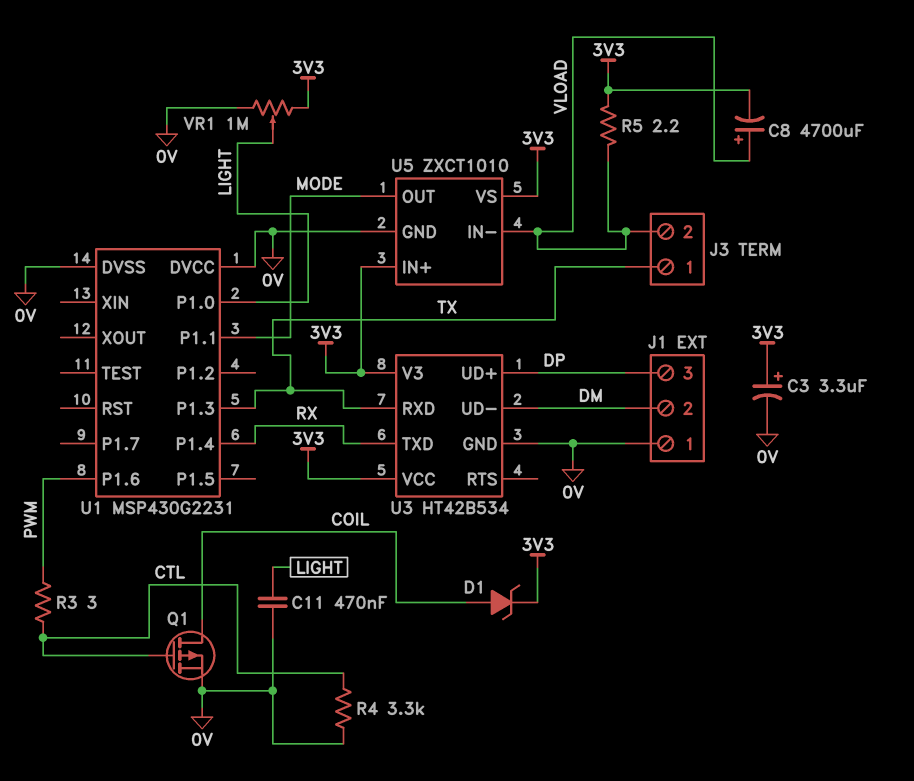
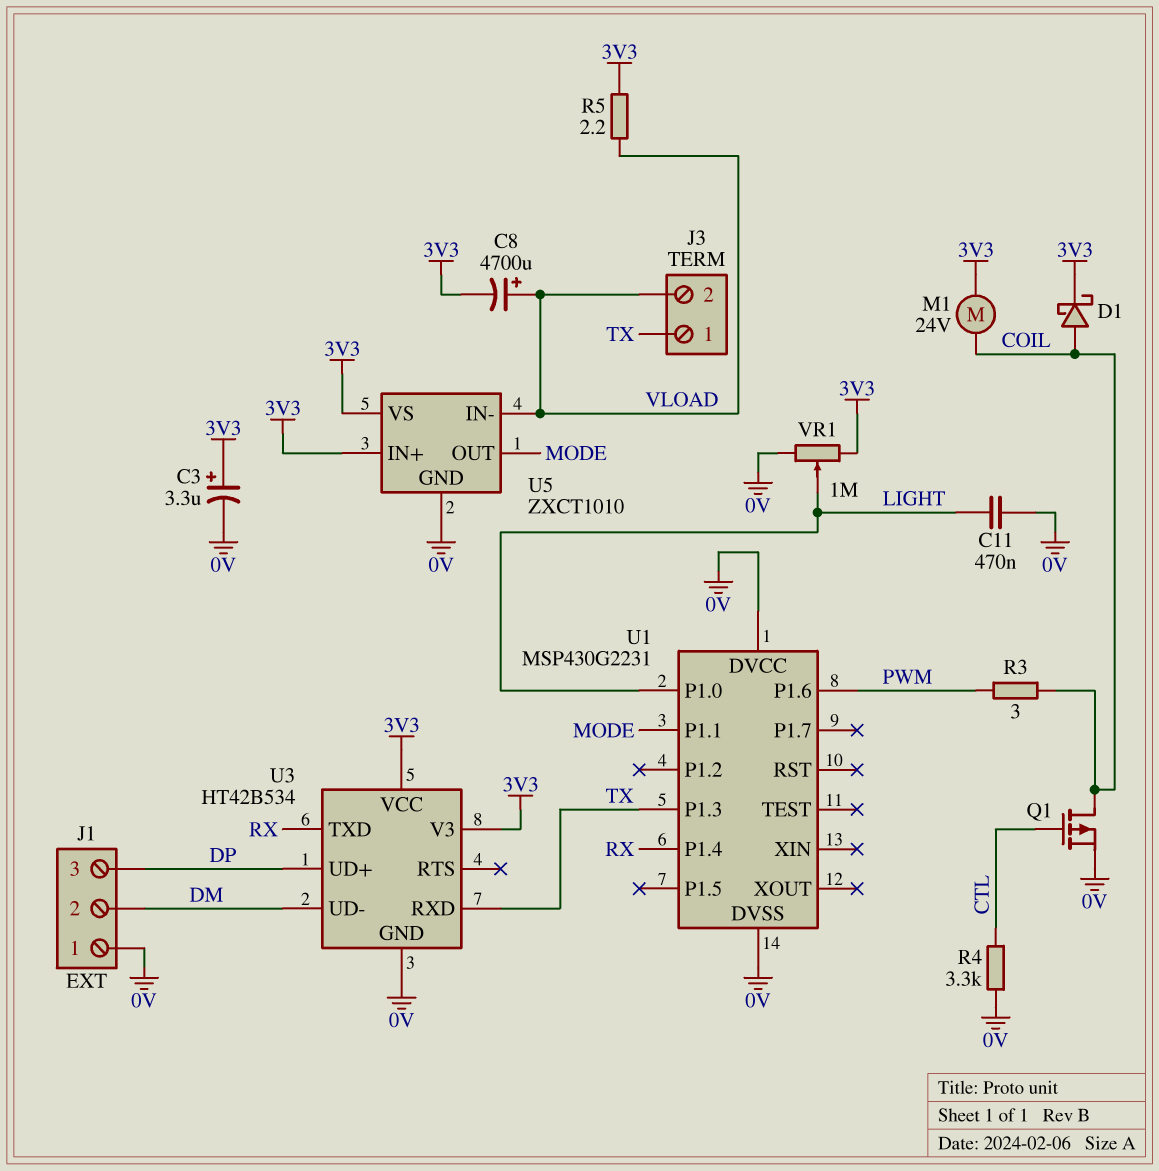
D1: zener (A COIL, K 3V3) -> schottky (A COIL, K 3V3)
M1: none -> motor 24V (3V3, COIL)
R3: 3 (CTL, PWM) -> 3 (COIL, PWM)

